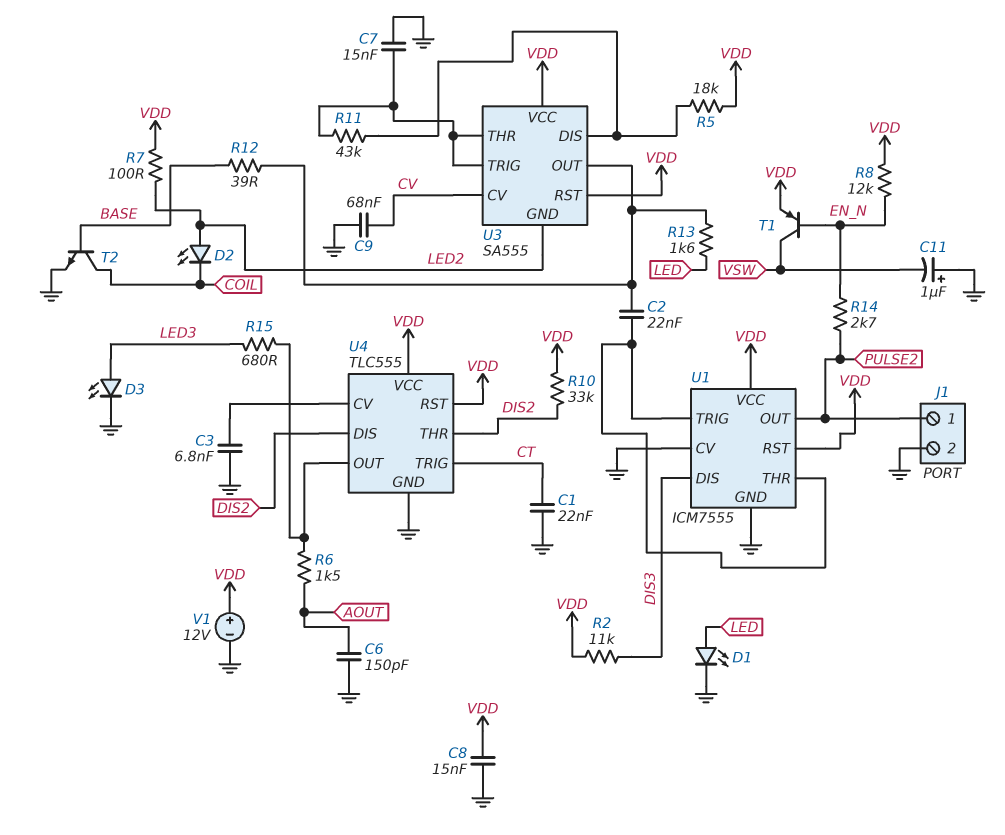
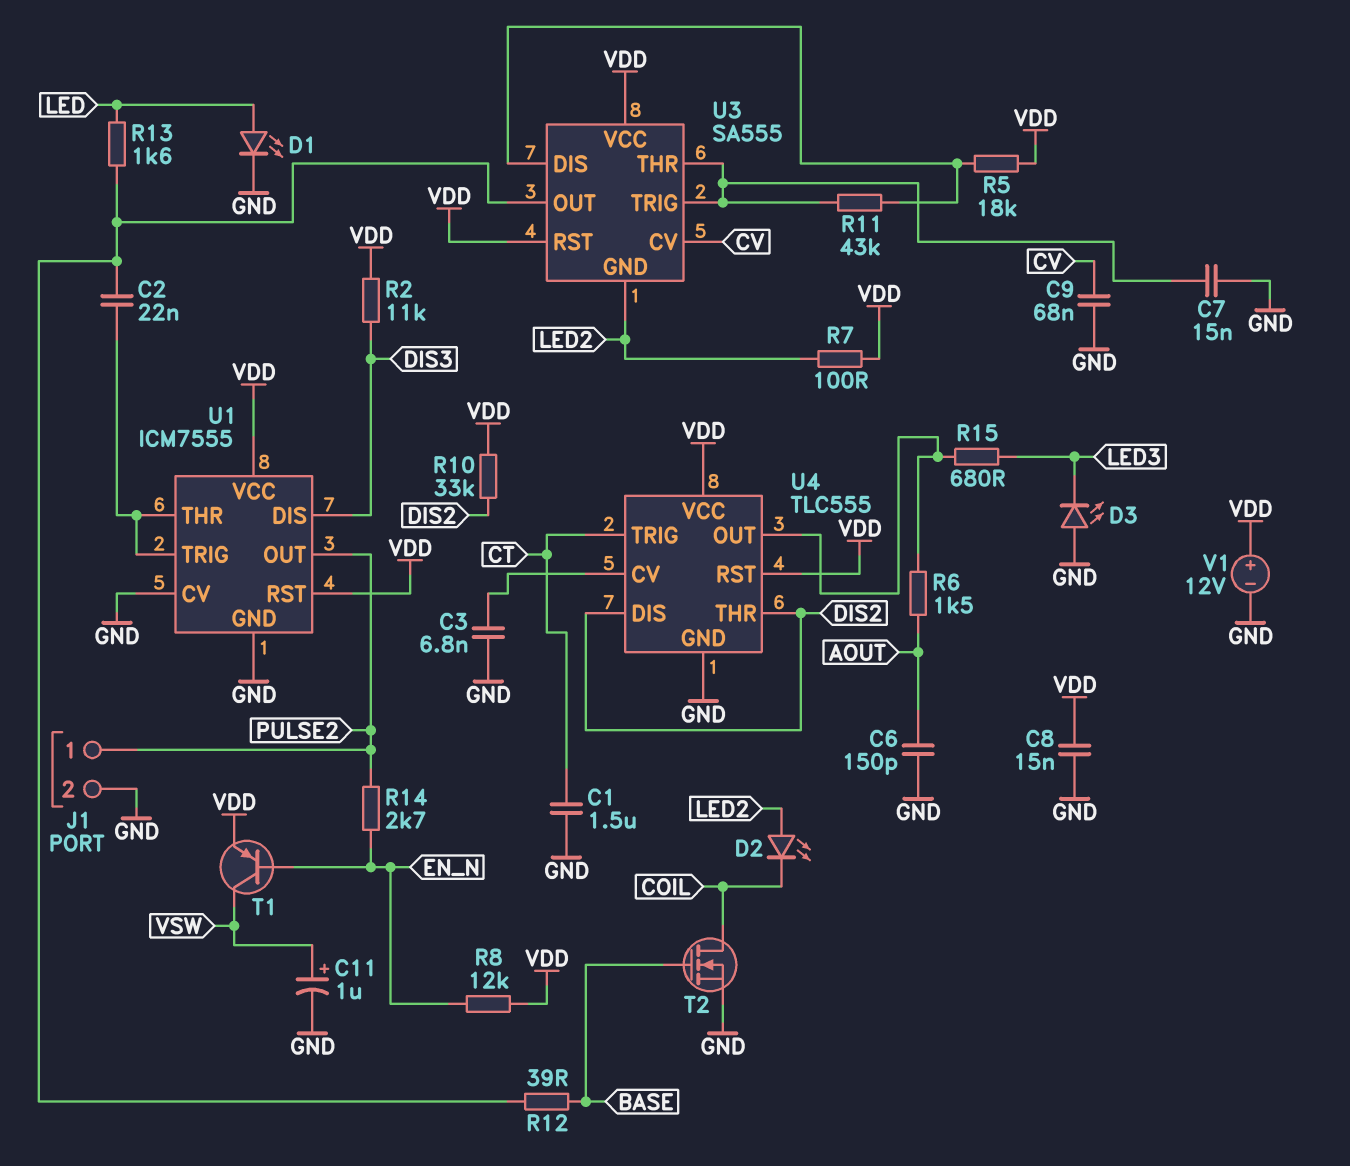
C1: 22nF (CT, GND) -> 1.5uF (CT, GND)
C11: 1uF (plus GND, minus VSW) -> 1uF (plus VSW, minus GND)
D3: LED (A LED3, K GND) -> LED (A GND, K LED3)
T2: NPN (B BASE, C COIL, E GND) -> NMOS (G BASE, D COIL, S GND)

